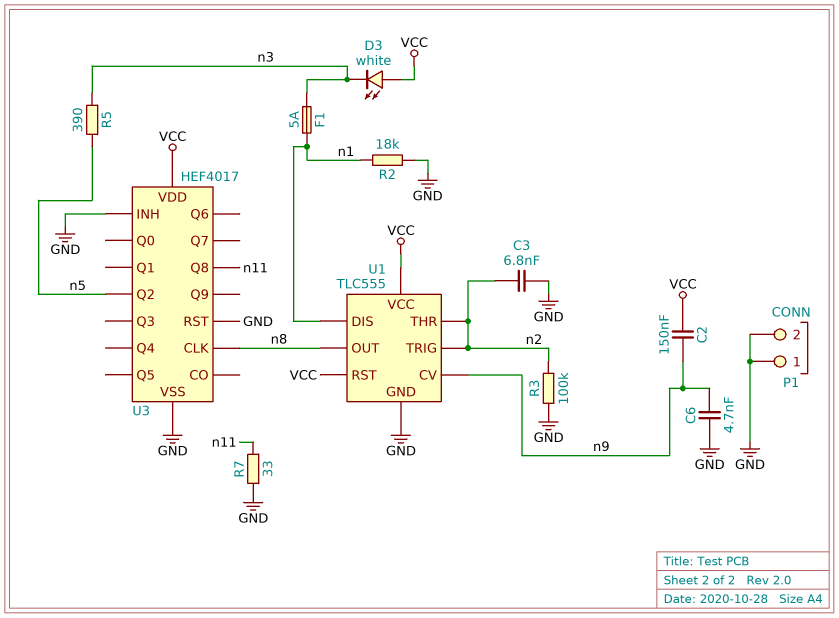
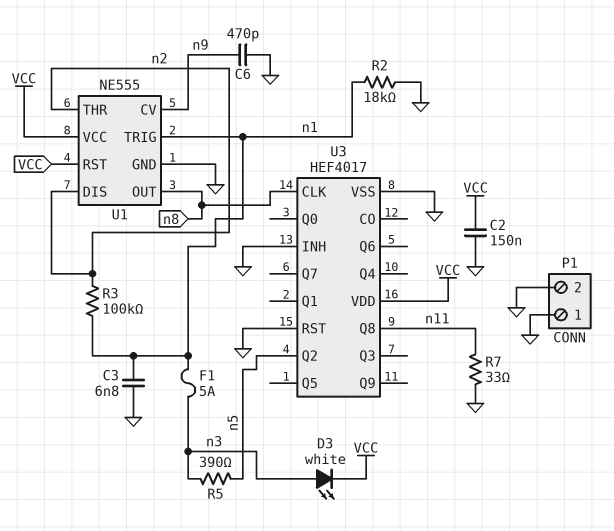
C2: 150nF (VCC, n9) -> 150nF (GND, VCC)
C3: 6.8nF (GND, n2) -> 6.8nF (GND, n1)
C6: 4.7nF (GND, n9) -> 470pF (GND, n9)
D3: LED white (A VCC, K n3) -> LED white (A n3, K VCC)
R3: 100k (GND, n2) -> 100k (n1, n2)
U1: TLC555 -> NE555
U1 pin DIS: n1 -> n2
U1 pin TRIG: n2 -> n1

